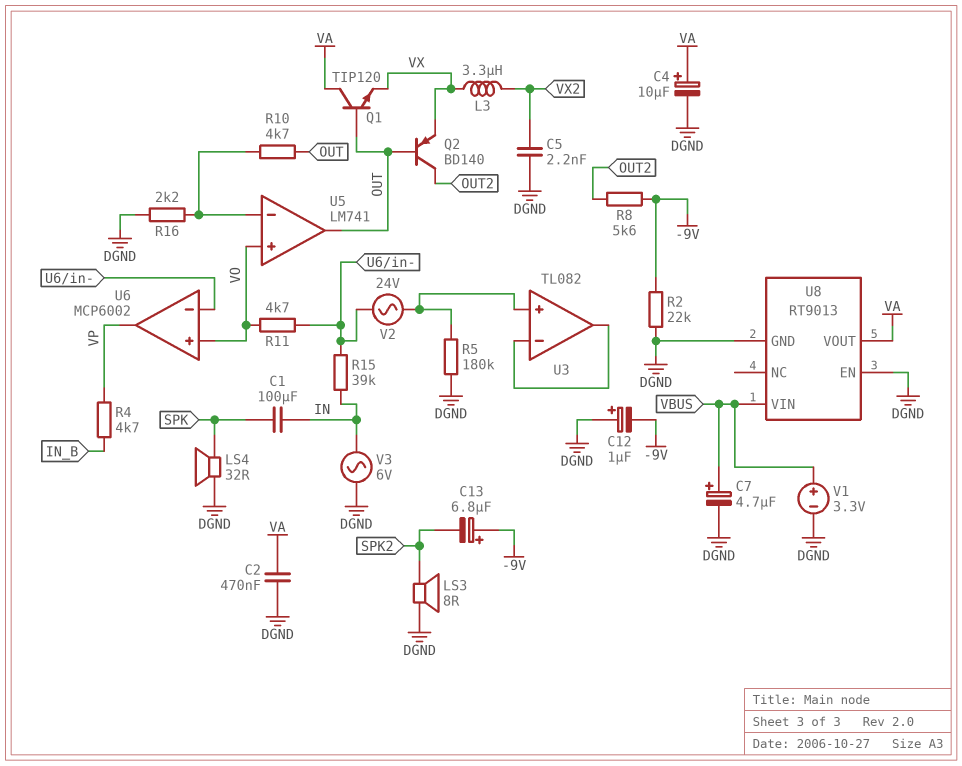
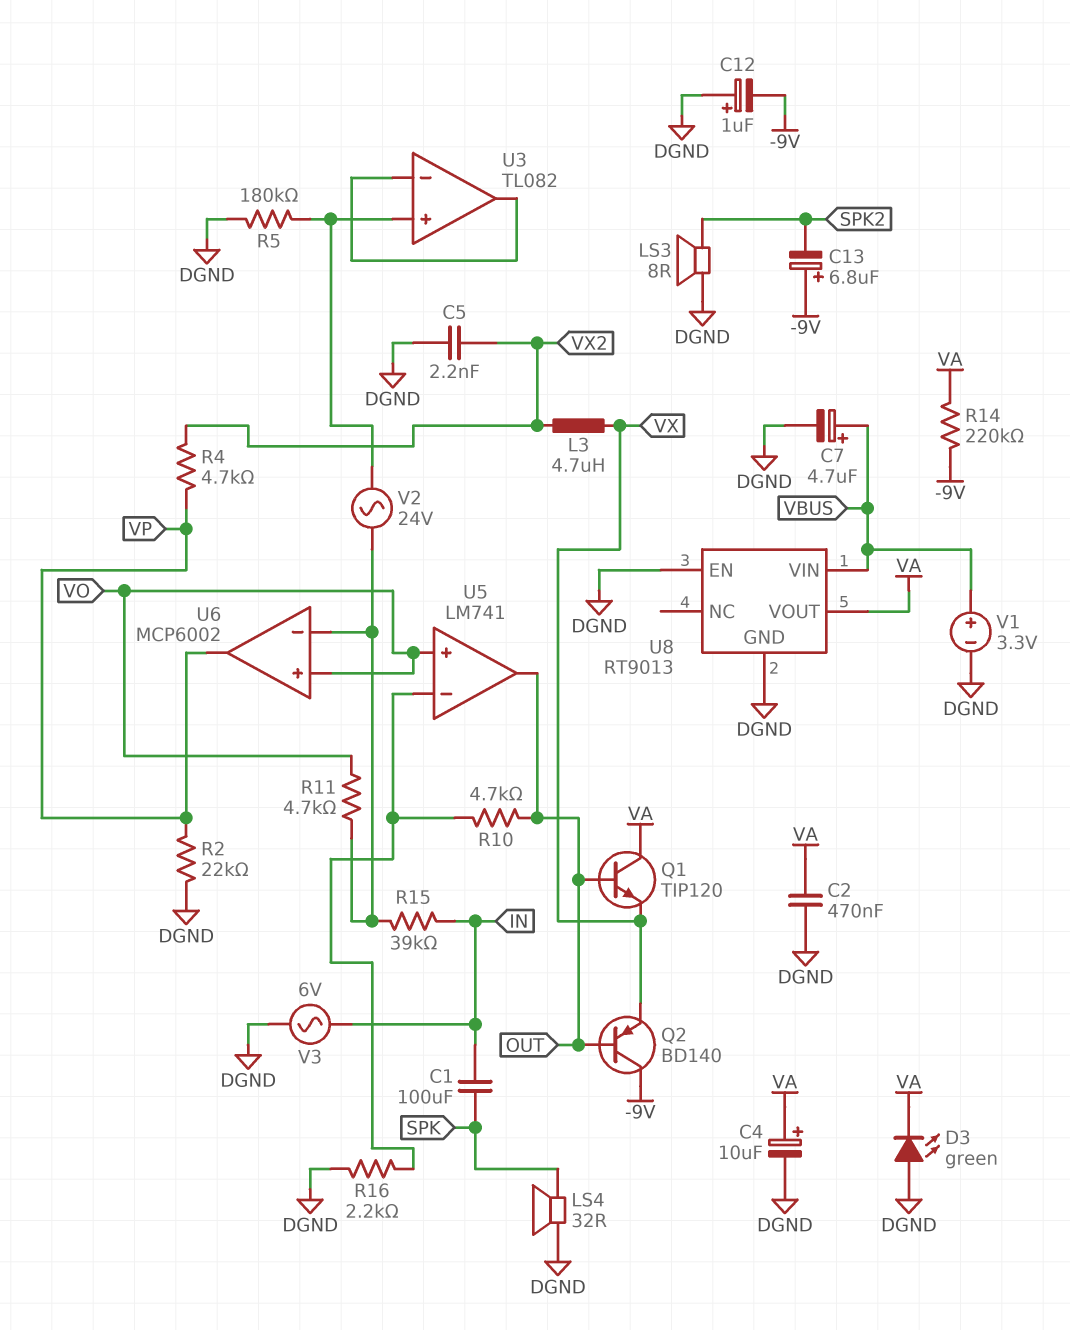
D3: none -> LED green (A DGND, K VA)
L3: 3.3uH (VX, VX2) -> 4.7uH (VX, VX2)
Q2: PNP BD140 (B OUT, C OUT2, E VX) -> PNP BD140 (B OUT, C -9V, E VX)
R2: 22k (-9V, DGND) -> 22k (DGND, VP)
R4: 4.7k (IN_B, VP) -> 4.7k (VP, VX2)
R8: 5.6k (-9V, OUT2) -> none
R14: none -> 220k (-9V, VA)

